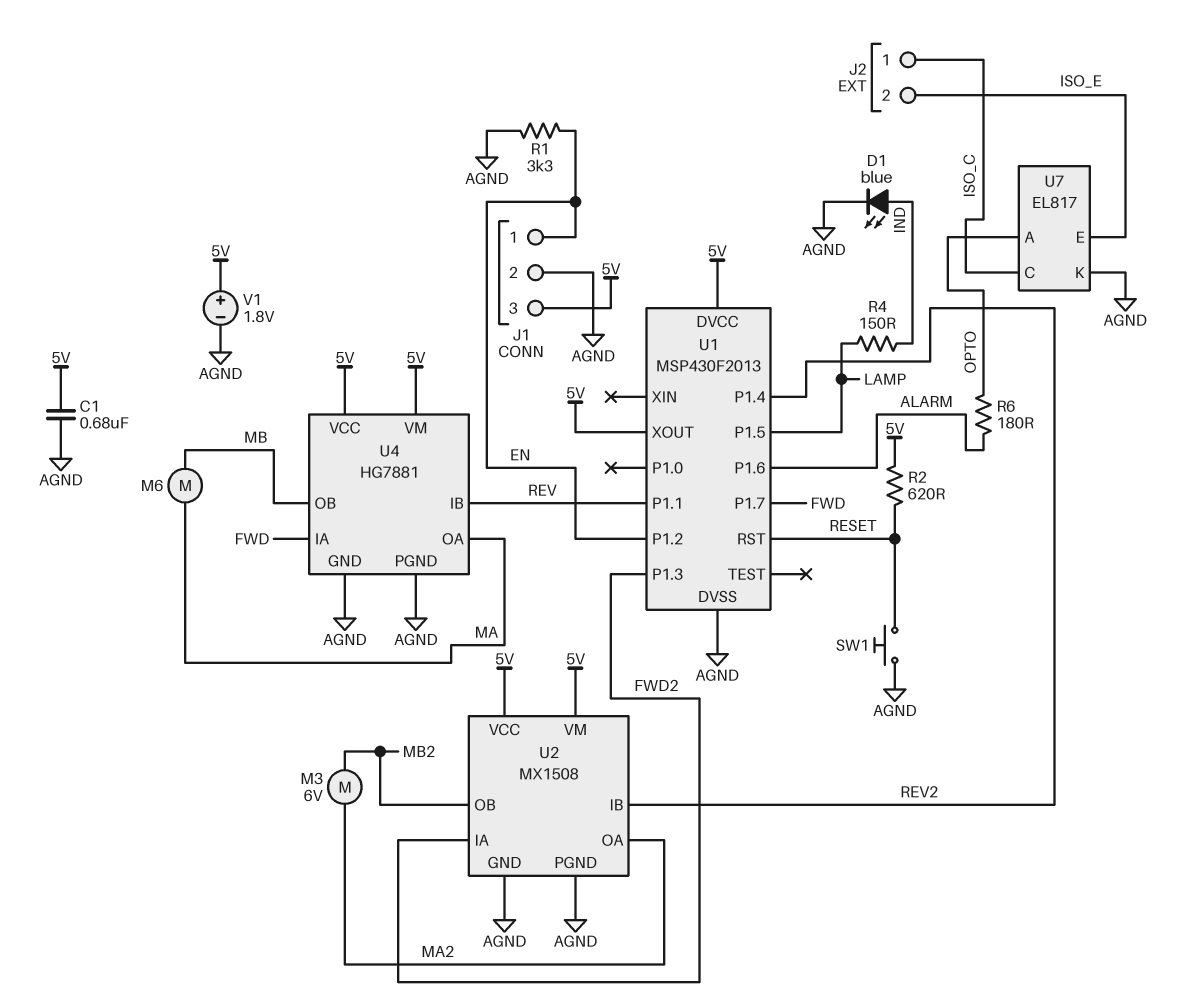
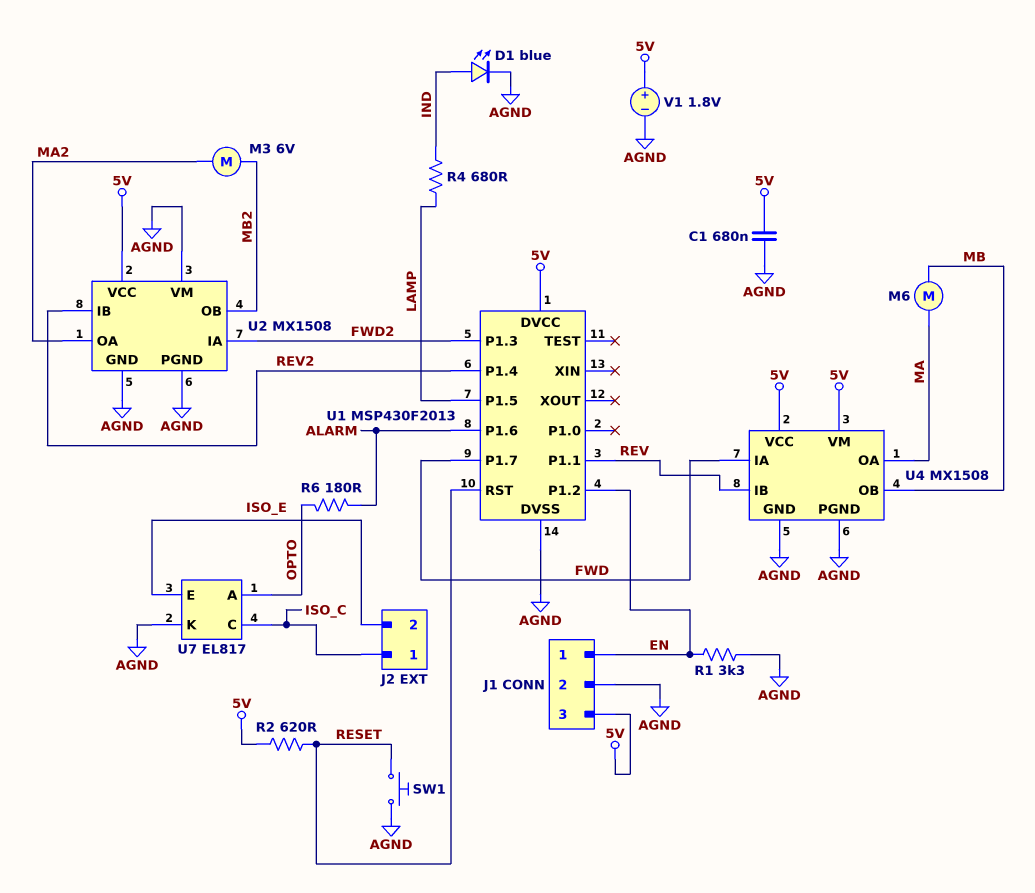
R4: 150 (IND, LAMP) -> 680 (IND, LAMP)
U1 pin XOUT: 5V -> none
U2 pin VM: 5V -> AGND
U4: HG7881 -> MX1508

